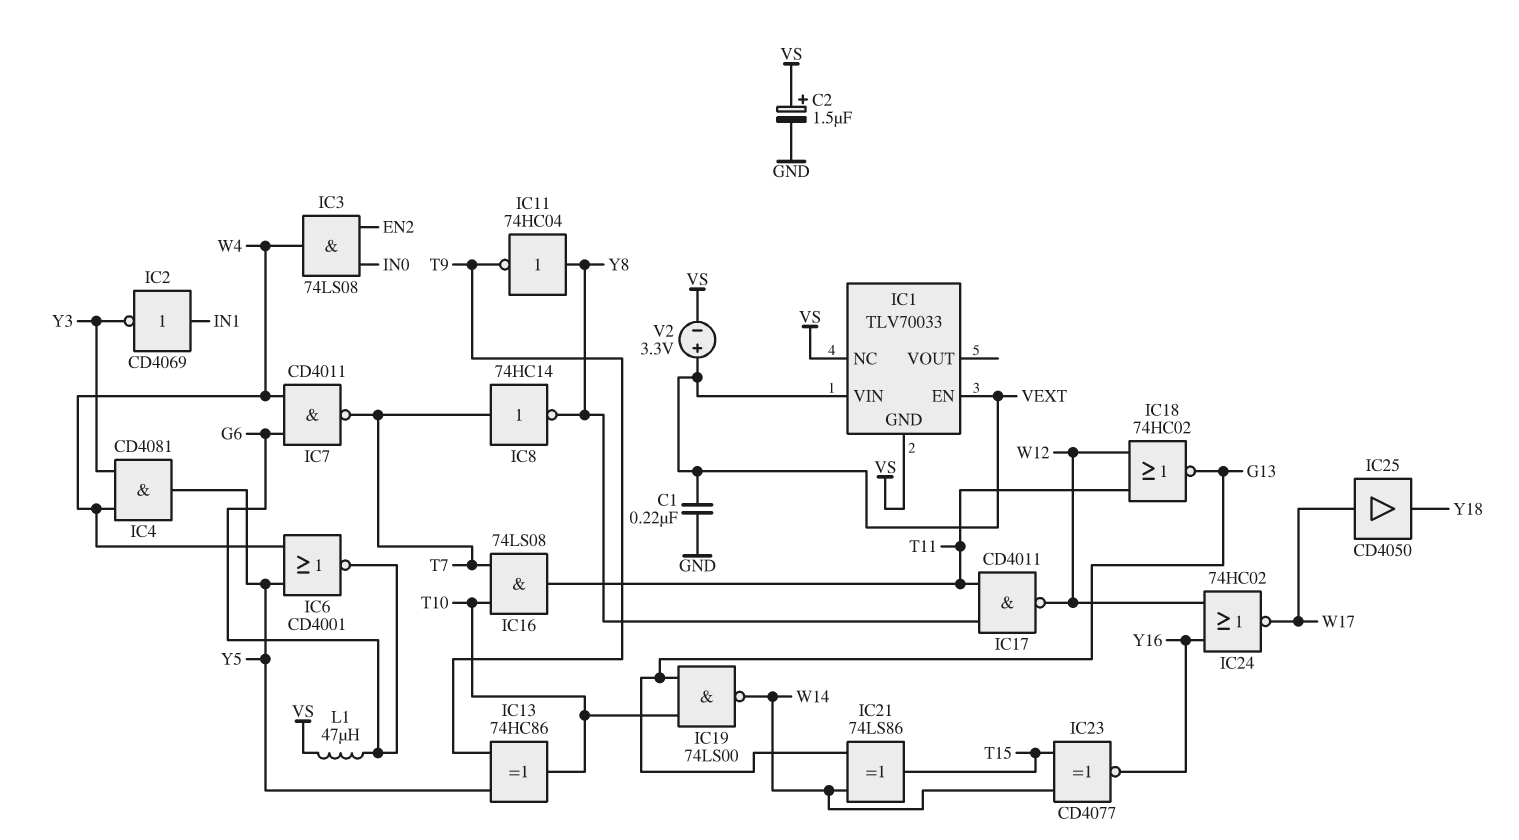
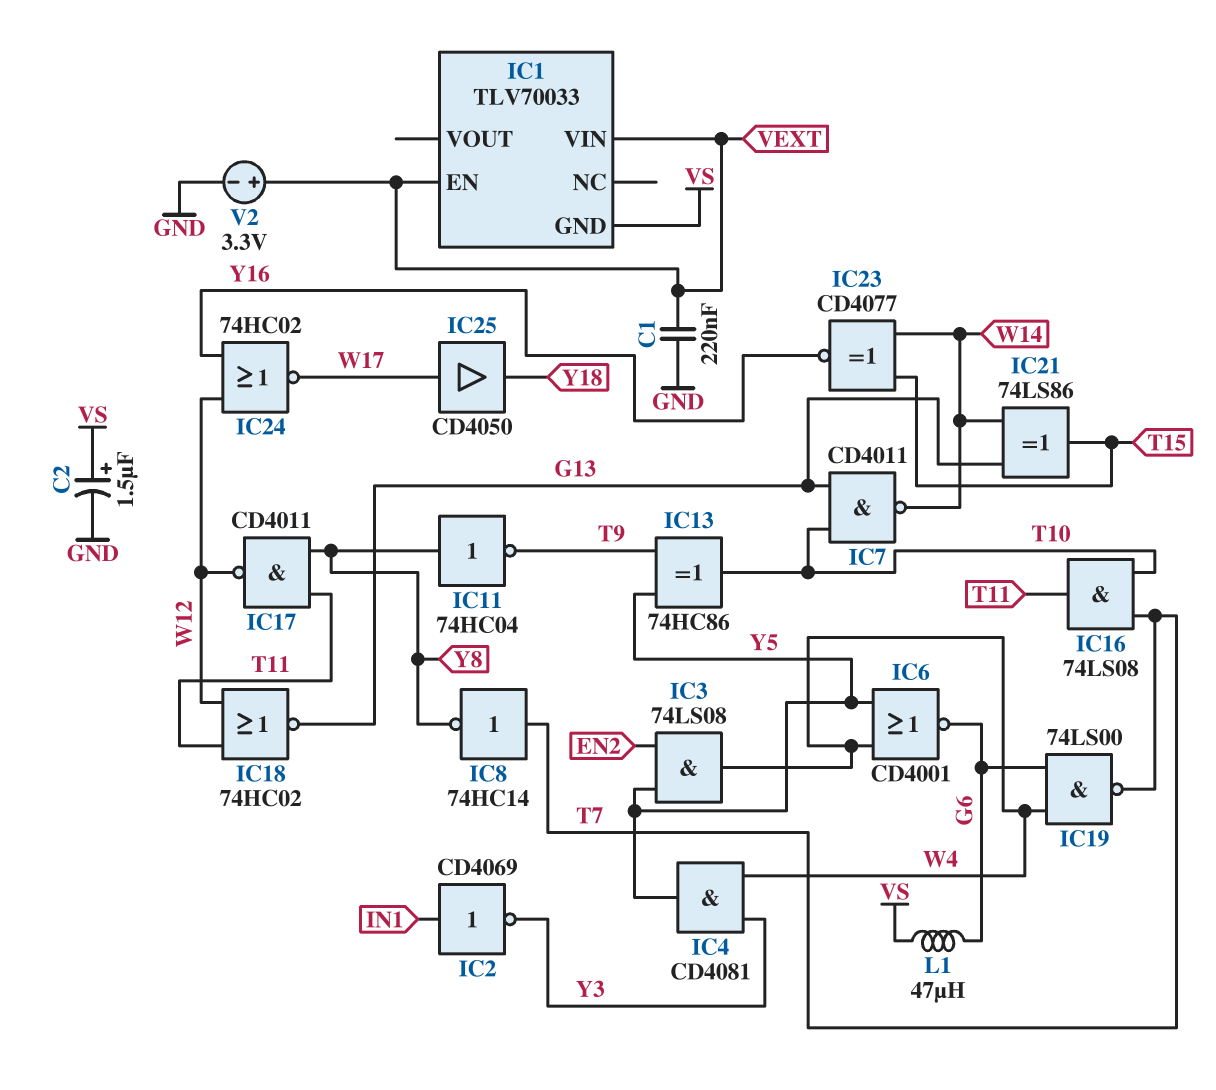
IC1 pin NC: VS -> none
IC3: AND 74LS08 (in EN2, in IN0, out W4) -> AND 74LS08 (in EN2, in Y5, out W4)
IC7: NAND CD4011 (in G6, in W4, out T7) -> NAND CD4011 (in G13, in T10, out W14)
IC19: NAND 74LS00 (in G13, in T10, out W14) -> NAND 74LS00 (in G6, in W4, out T7)
V2: 3.3V (plus VEXT, minus VS) -> 3.3V (plus VEXT, minus GND)

